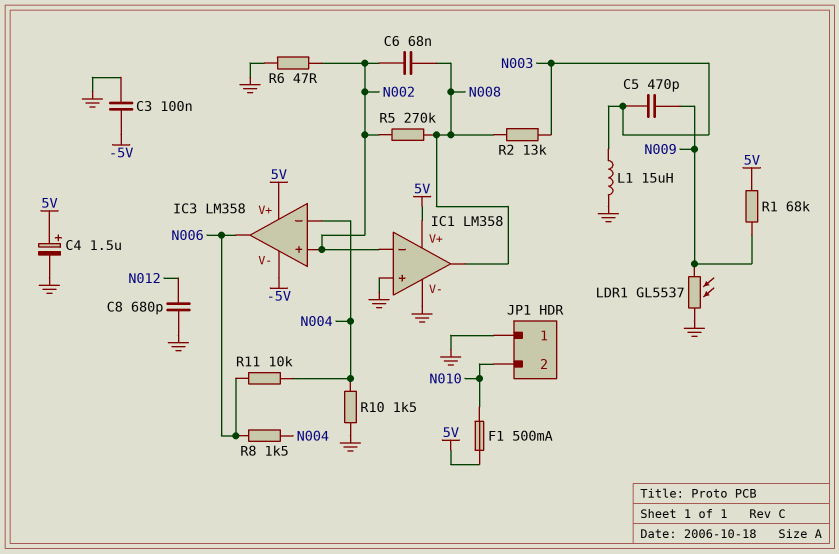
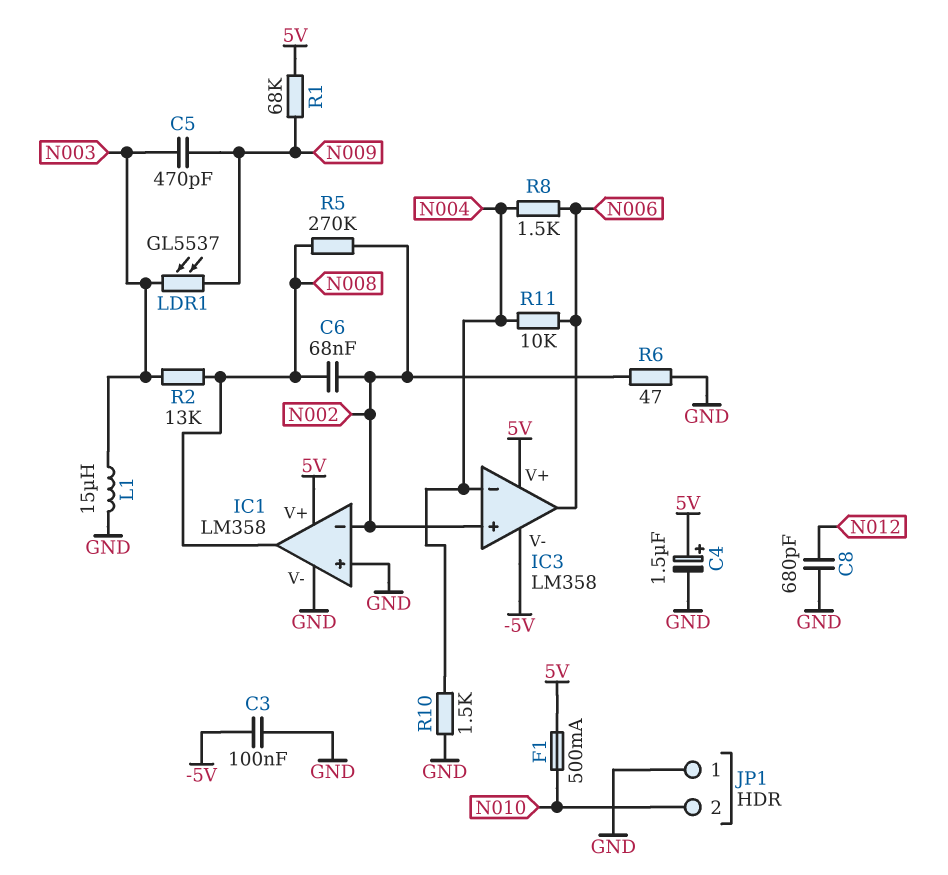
LDR1: GL5537 (GND, N009) -> GL5537 (N003, N009)

